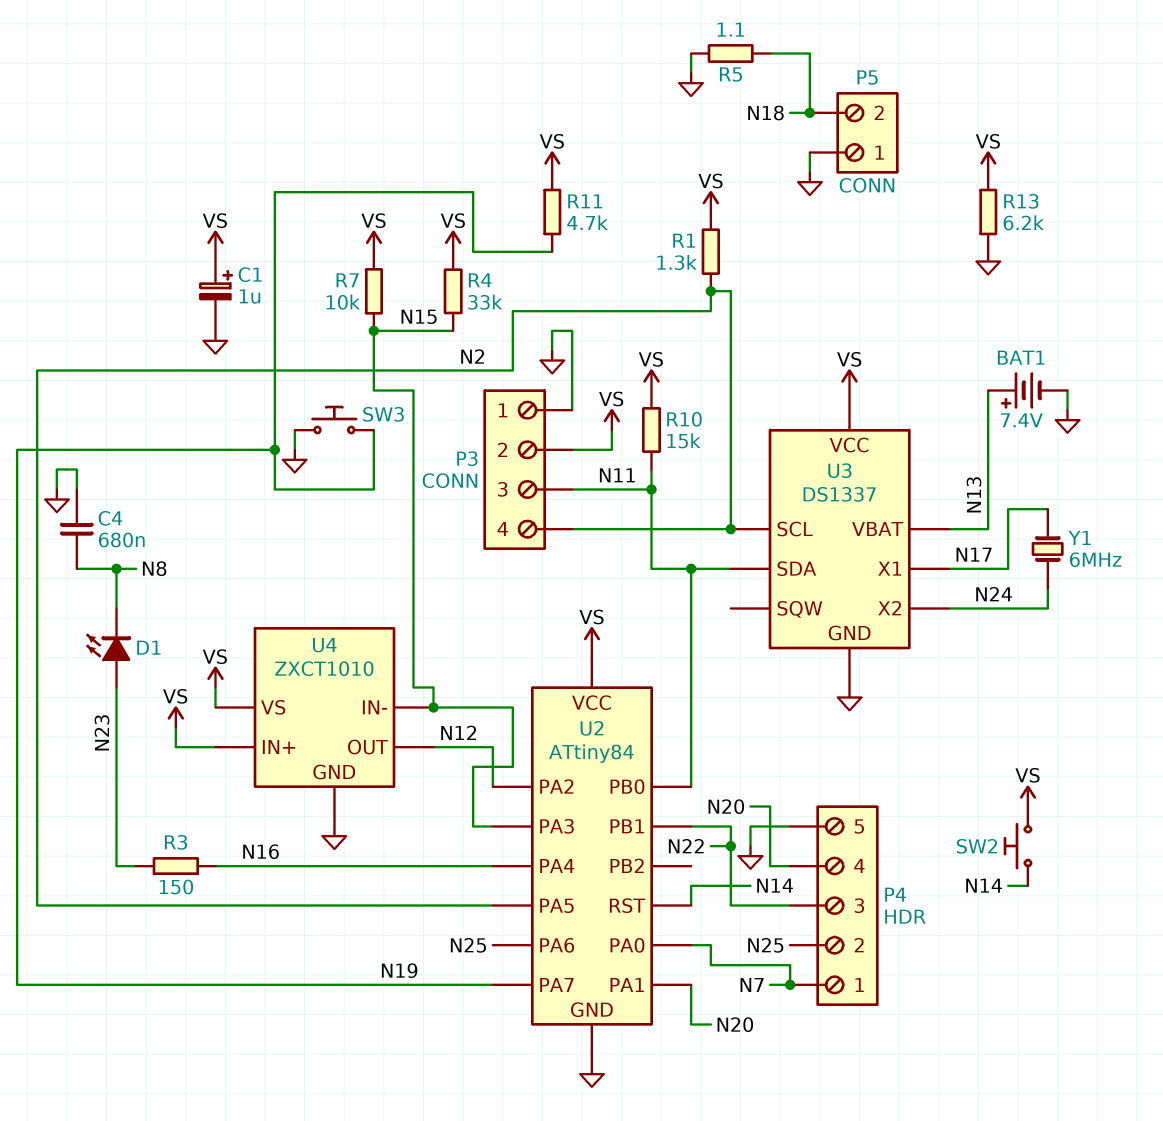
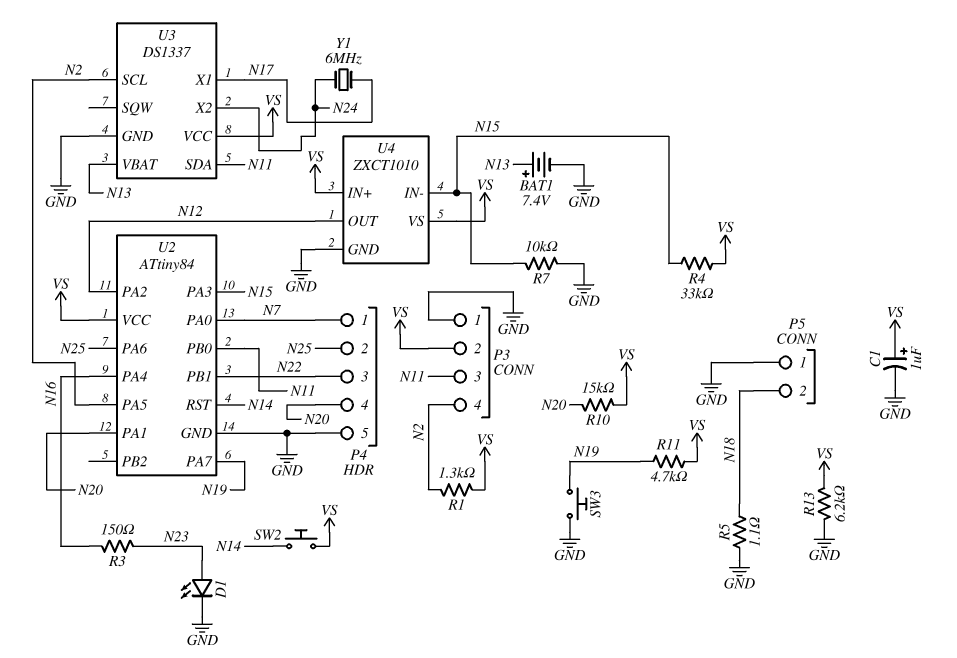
C4: 680nF (GND, N8) -> none
D1: LED (A N23, K N8) -> LED (A N23, K GND)
R7: 10k (N15, VS) -> 10k (GND, N15)
R10: 15k (N11, VS) -> 15k (N20, VS)

